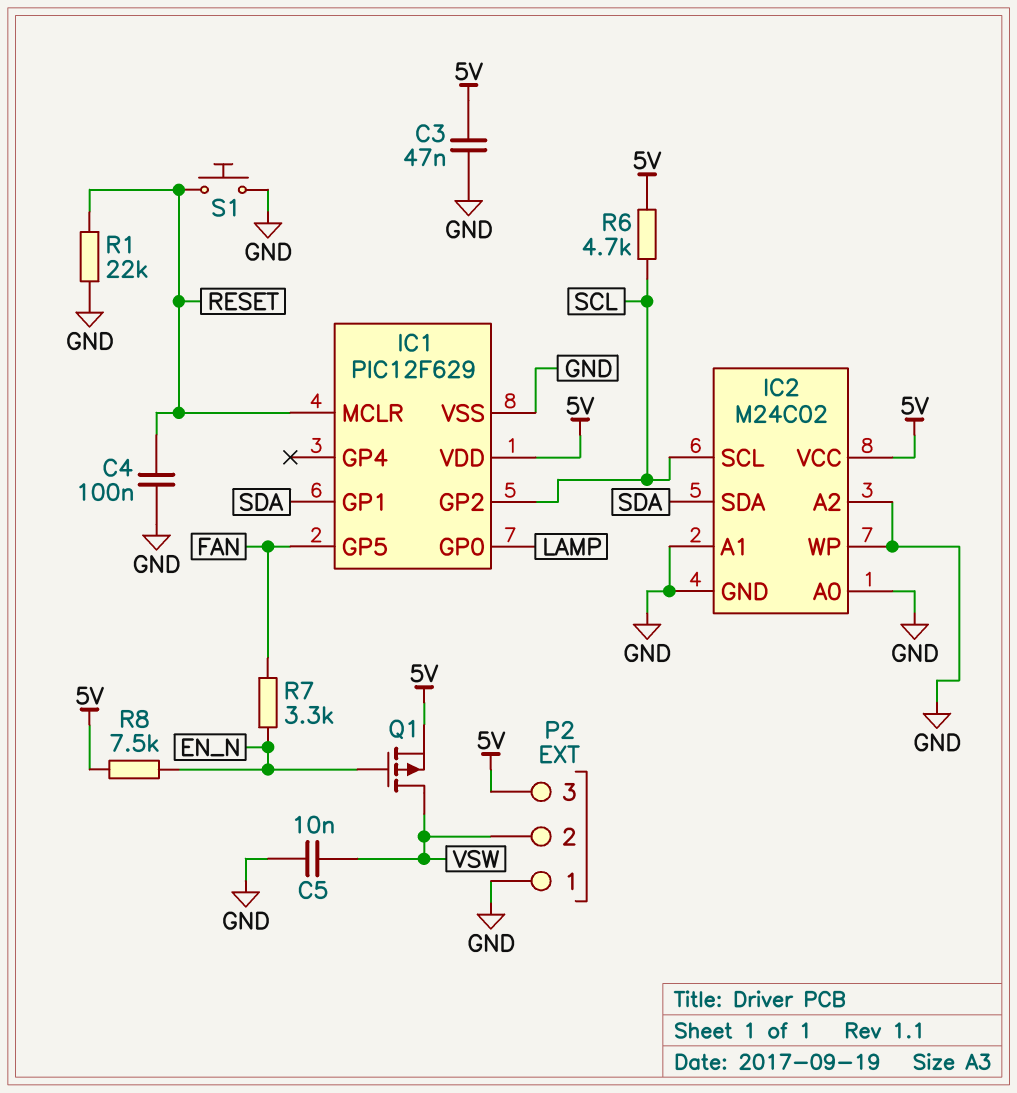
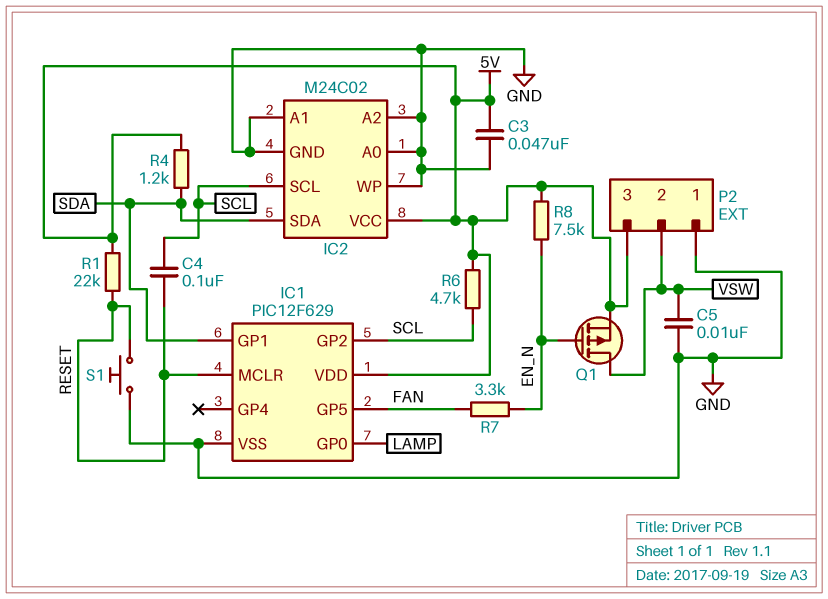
C4: 100nF (GND, RESET) -> 100nF (RESET, SCL)
R1: 22k (GND, RESET) -> 22k (5V, RESET)
R4: none -> 1.2k (5V, SDA)

